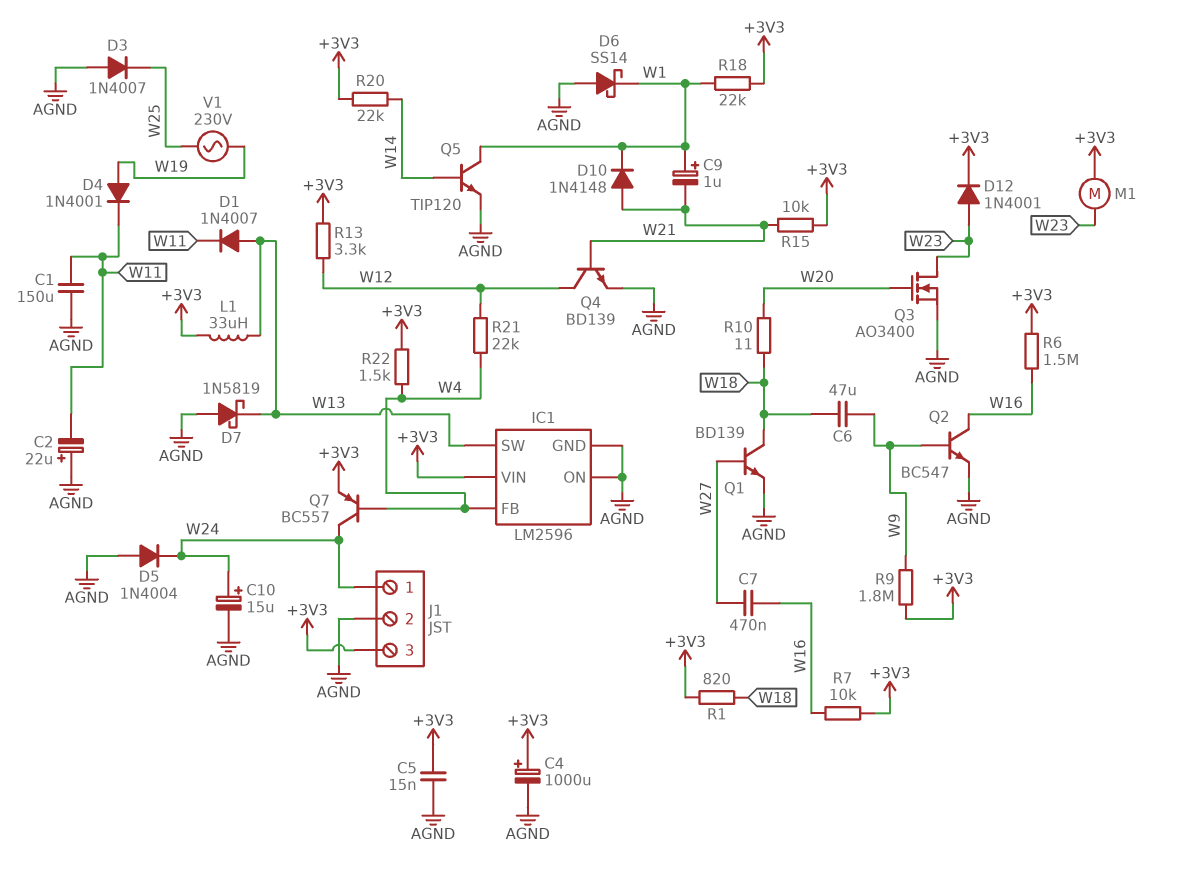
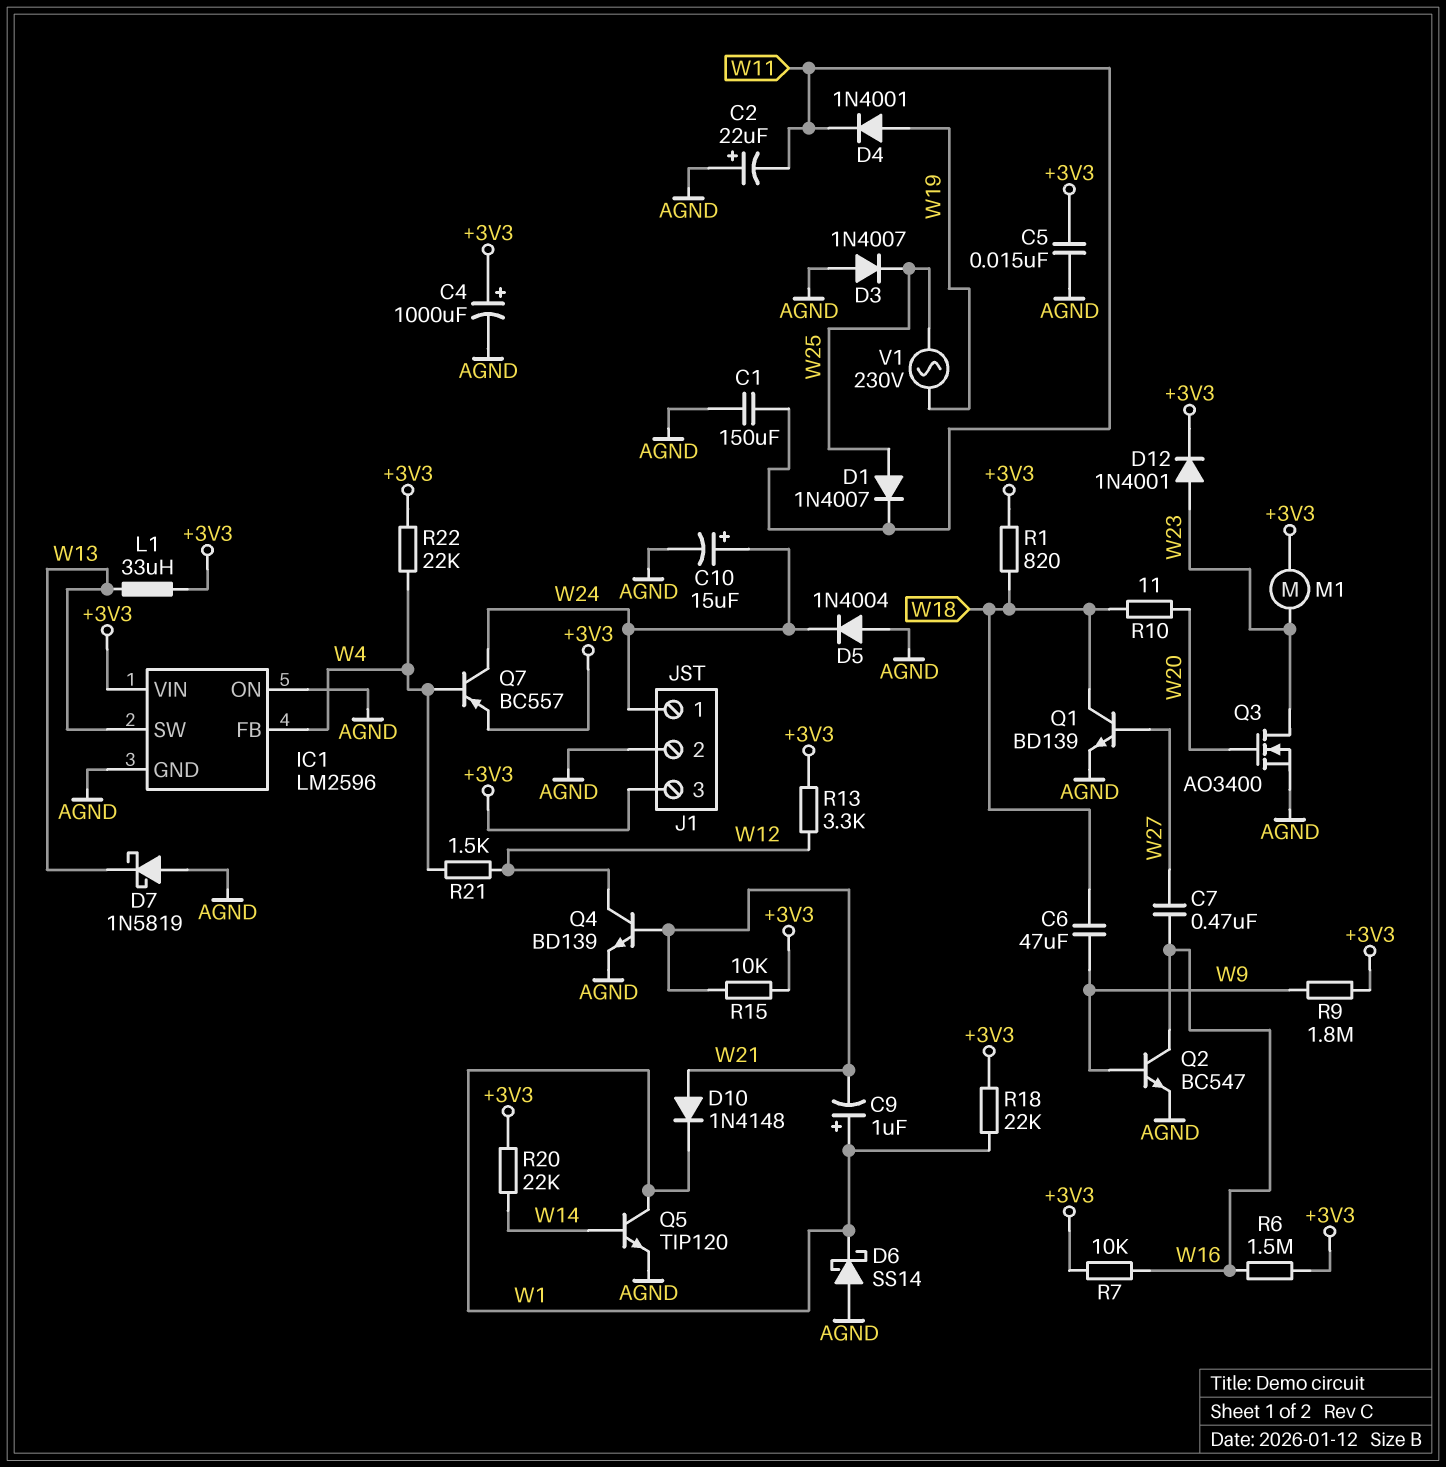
D1: diode 1N4007 (A W13, K W11) -> diode 1N4007 (A W25, K W11)
R21: 22k (W4, W12) -> 1.5k (W4, W12)
R22: 1.5k (+3V3, W4) -> 22k (+3V3, W4)

